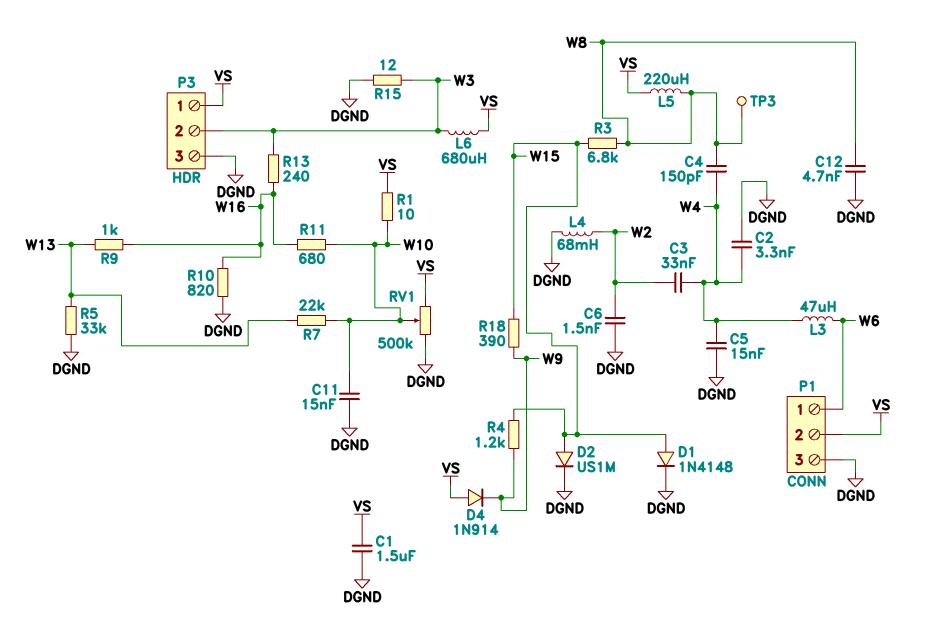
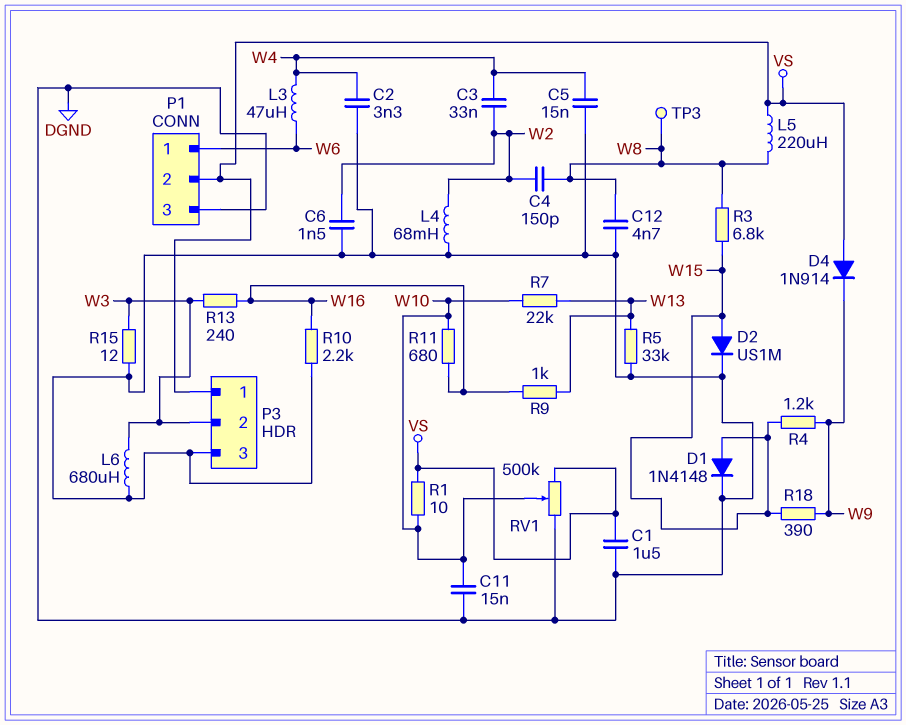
C4: 150pF (W4, W8) -> 150pF (W2, W8)
L6: 680uH (VS, W3) -> 680uH (DGND, W3)
R10: 820 (DGND, W16) -> 2.2k (DGND, W16)

